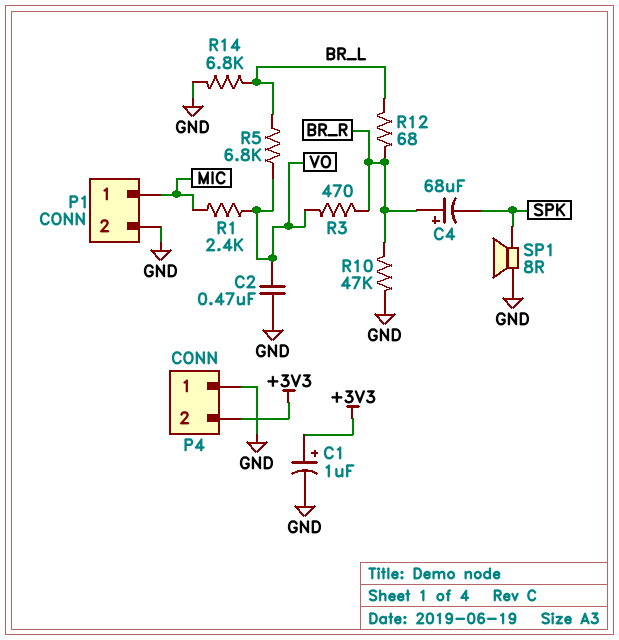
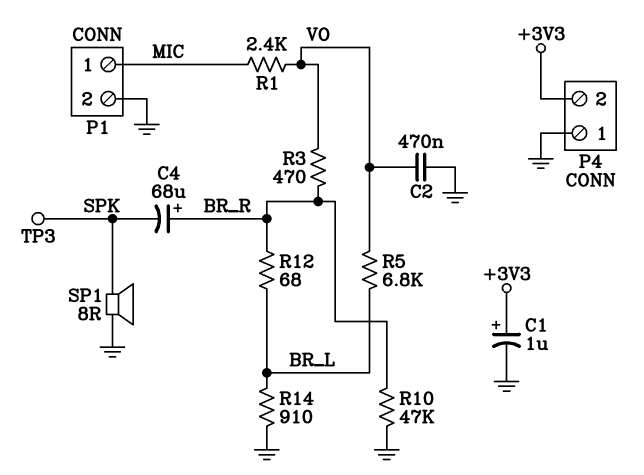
R14: 6.8k (BR_L, GND) -> 910 (BR_L, GND)
TP3: none -> test point (SPK)

